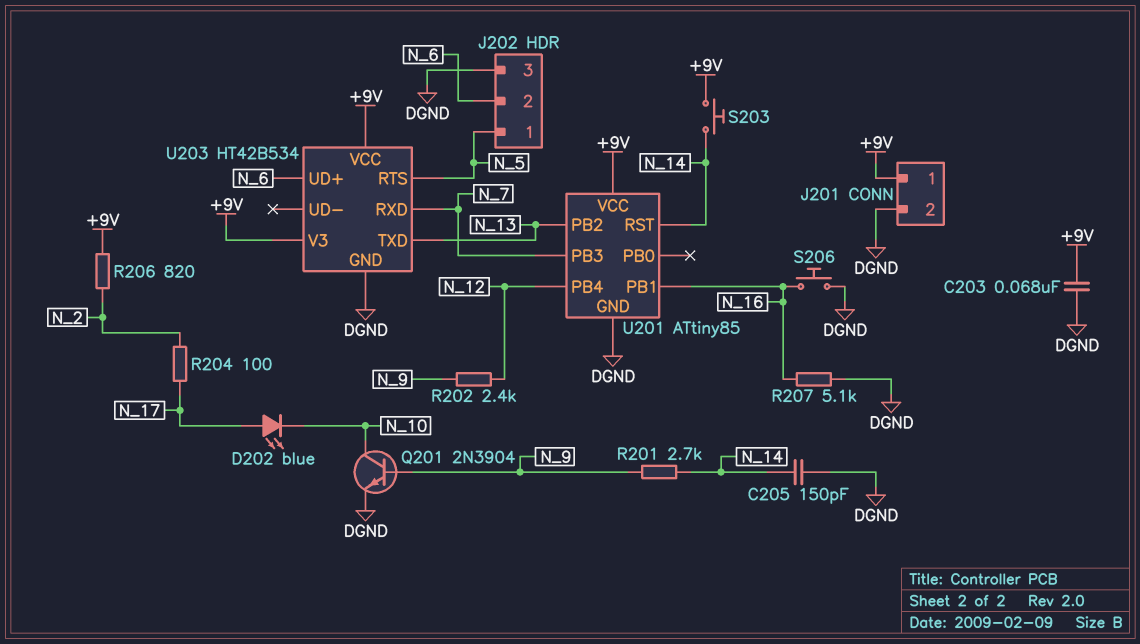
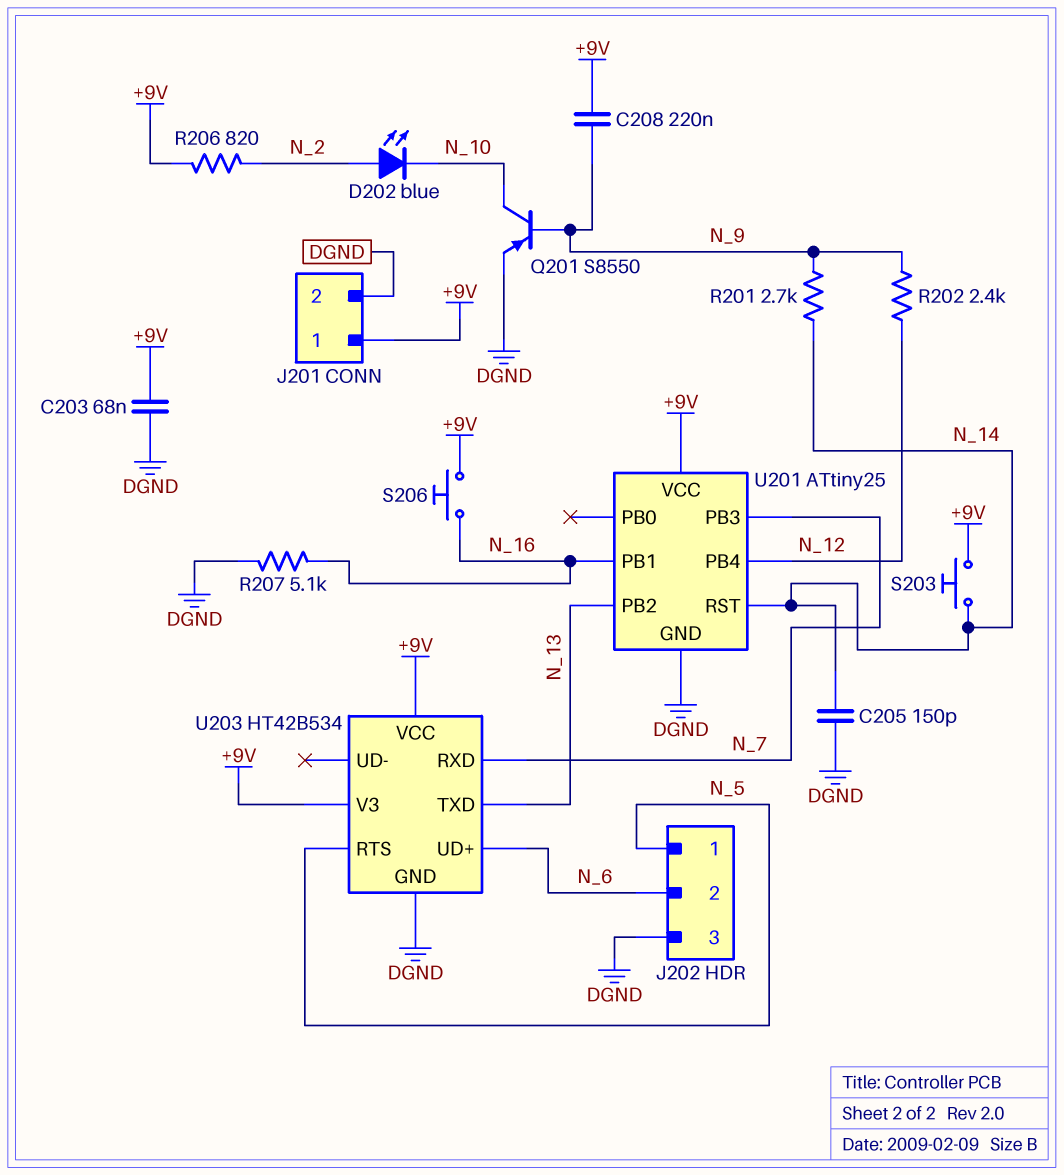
C208: none -> 220nF (+9V, N_9)
D202: LED blue (A N_17, K N_10) -> LED blue (A N_2, K N_10)
Q201: NPN 2N3904 (B N_9, C N_10, E DGND) -> PNP S8550 (B N_9, C N_10, E DGND)
R204: 100 (N_2, N_17) -> none
S206: button (DGND, N_16) -> button (+9V, N_16)
U201: ATtiny85 -> ATtiny25

